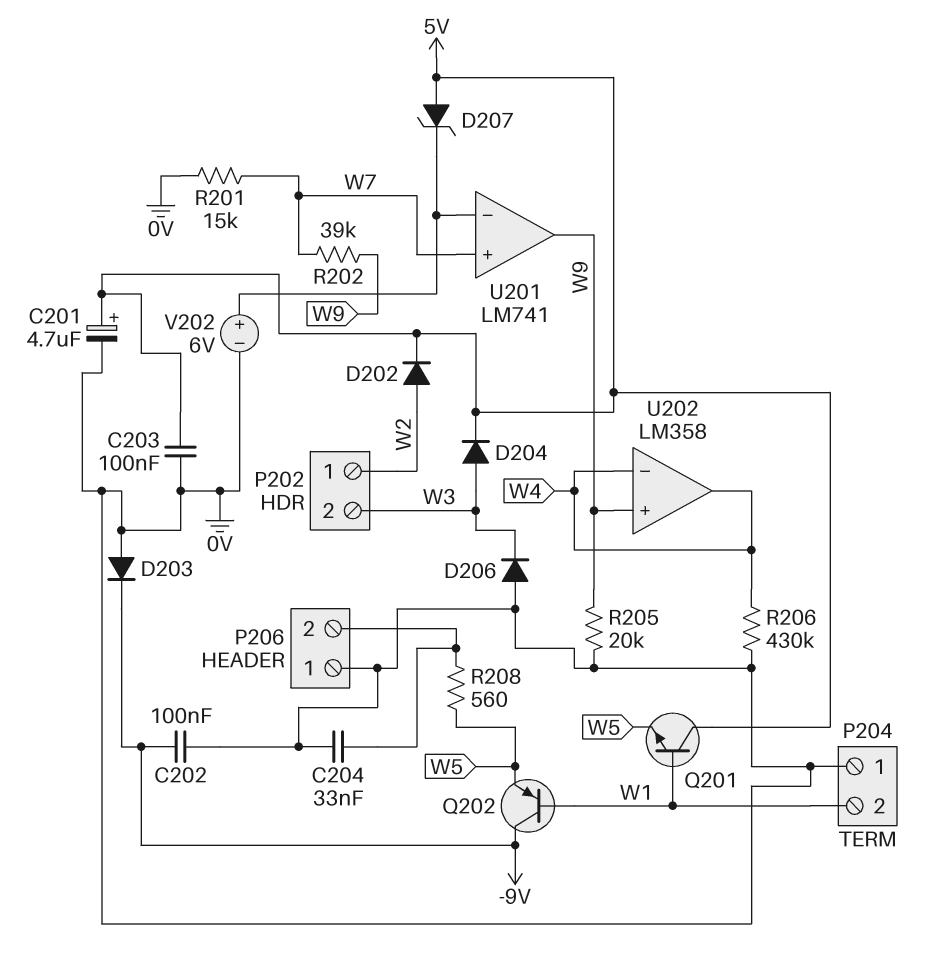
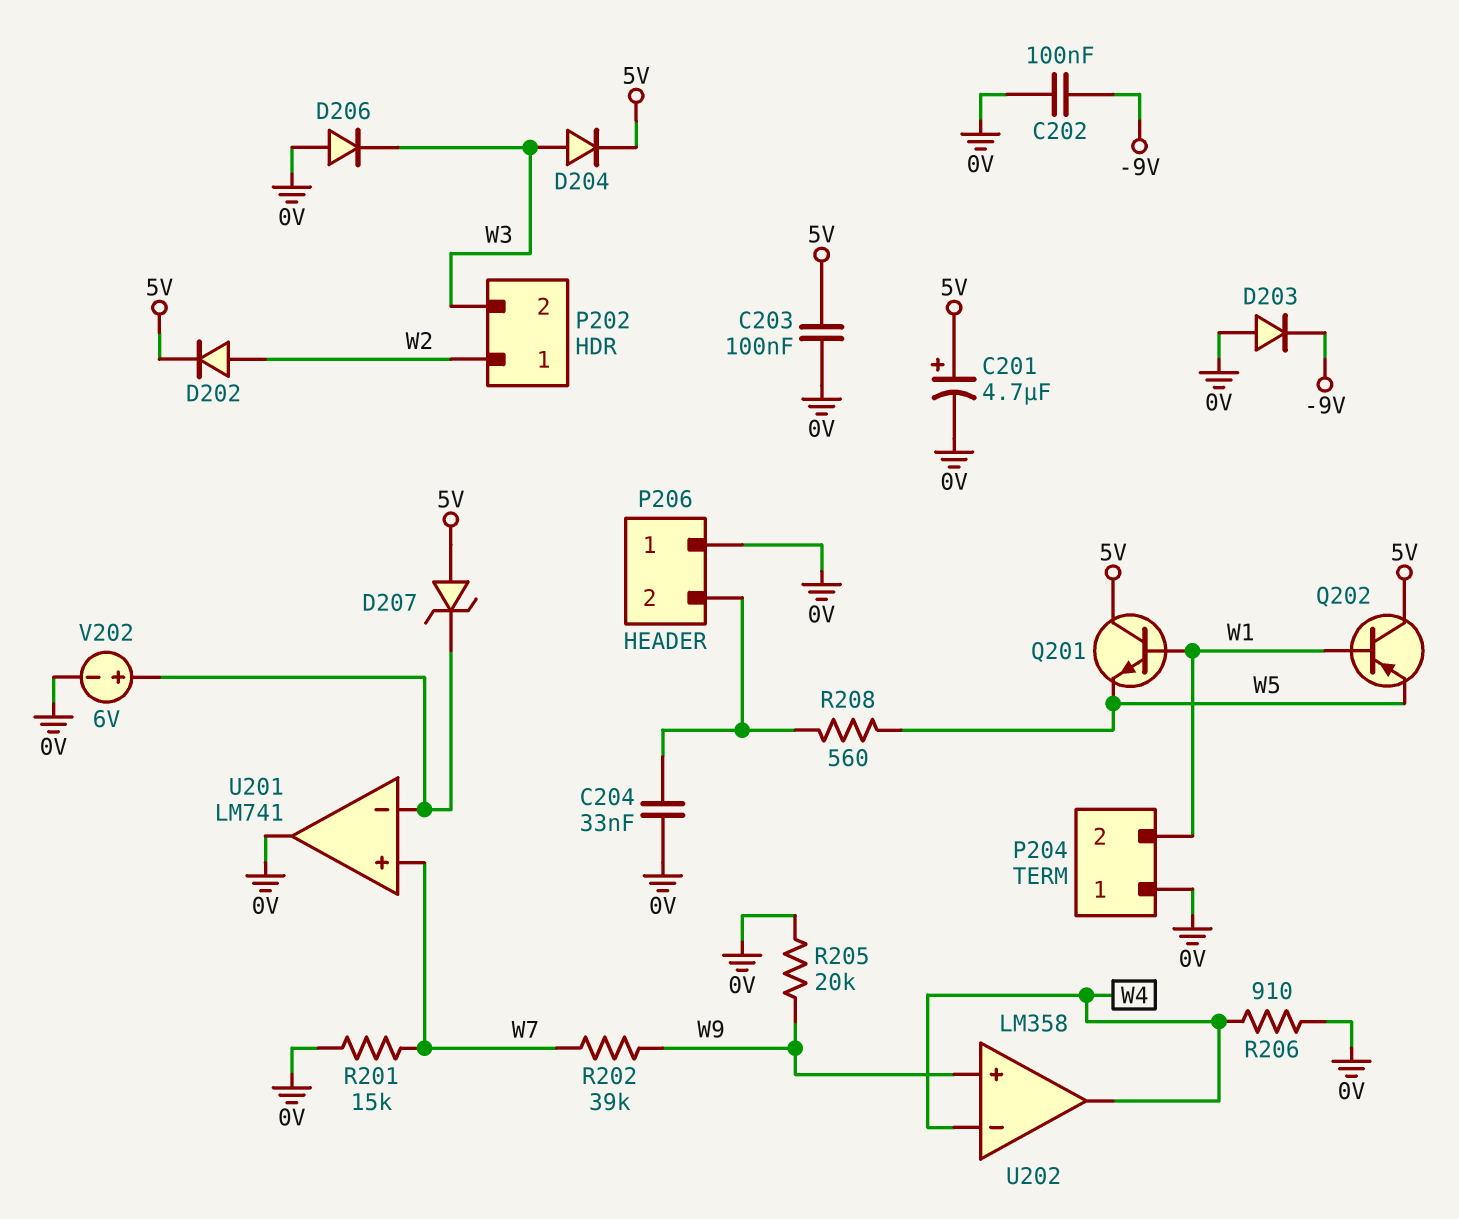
Q202: PNP (B W1, C -9V, E W5) -> PNP (B W1, C 5V, E W5)
R206: 430k (0V, W4) -> 910 (0V, W4)
U201 pin out: W9 -> 0V

